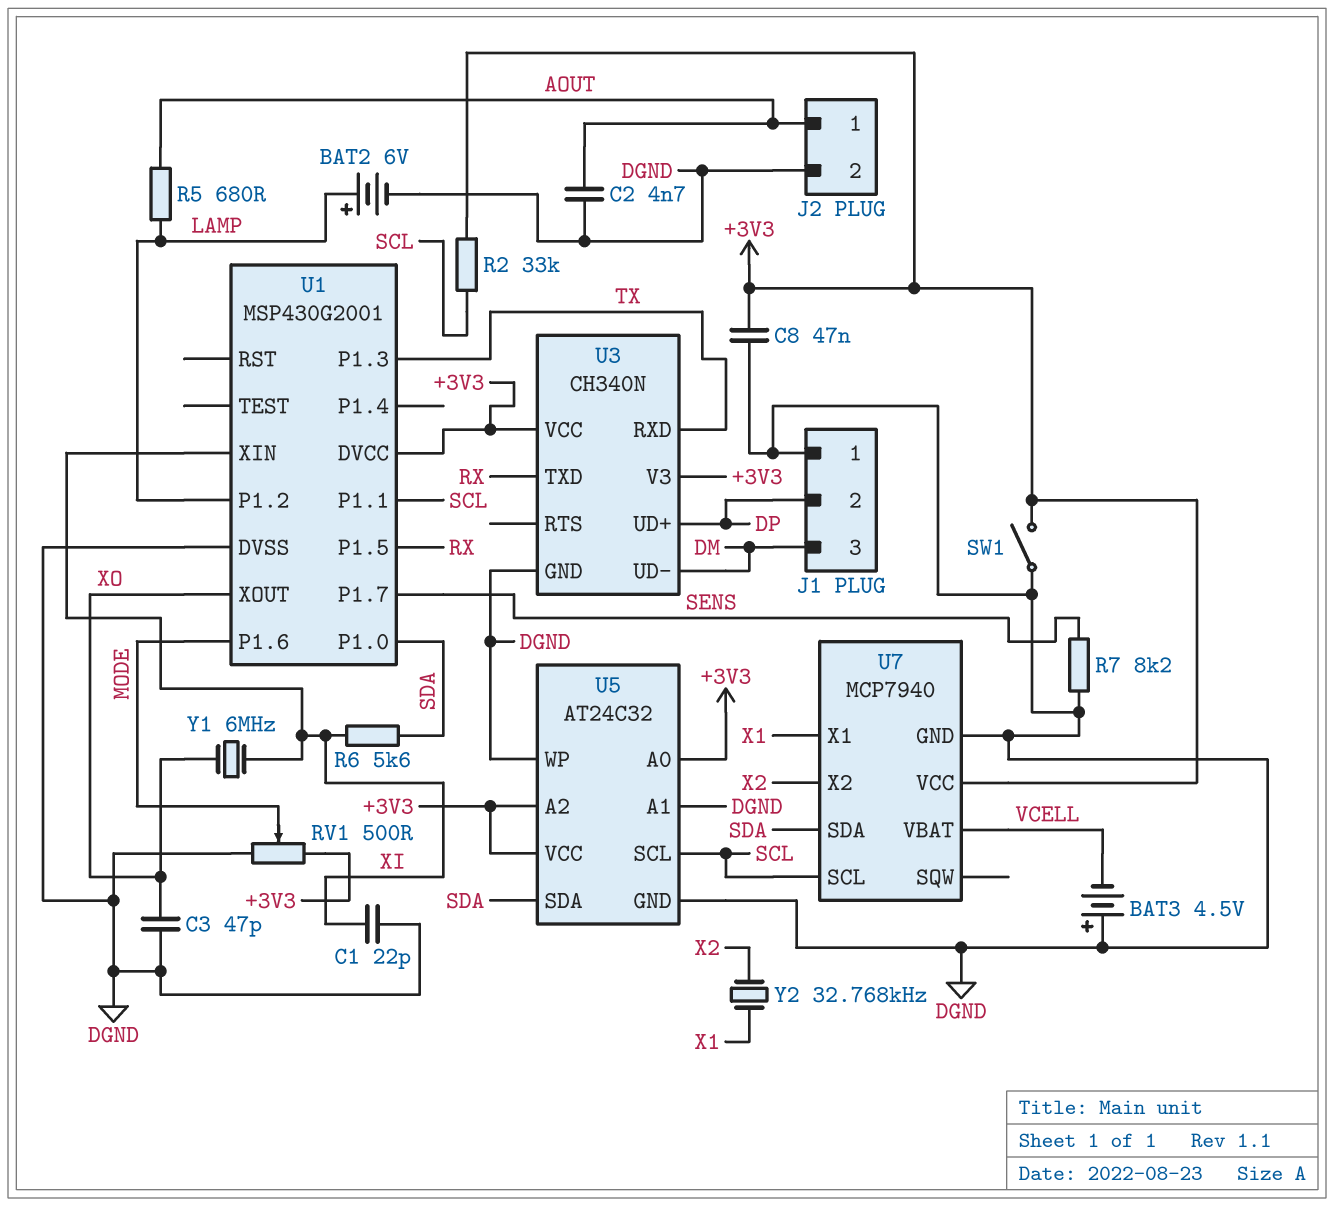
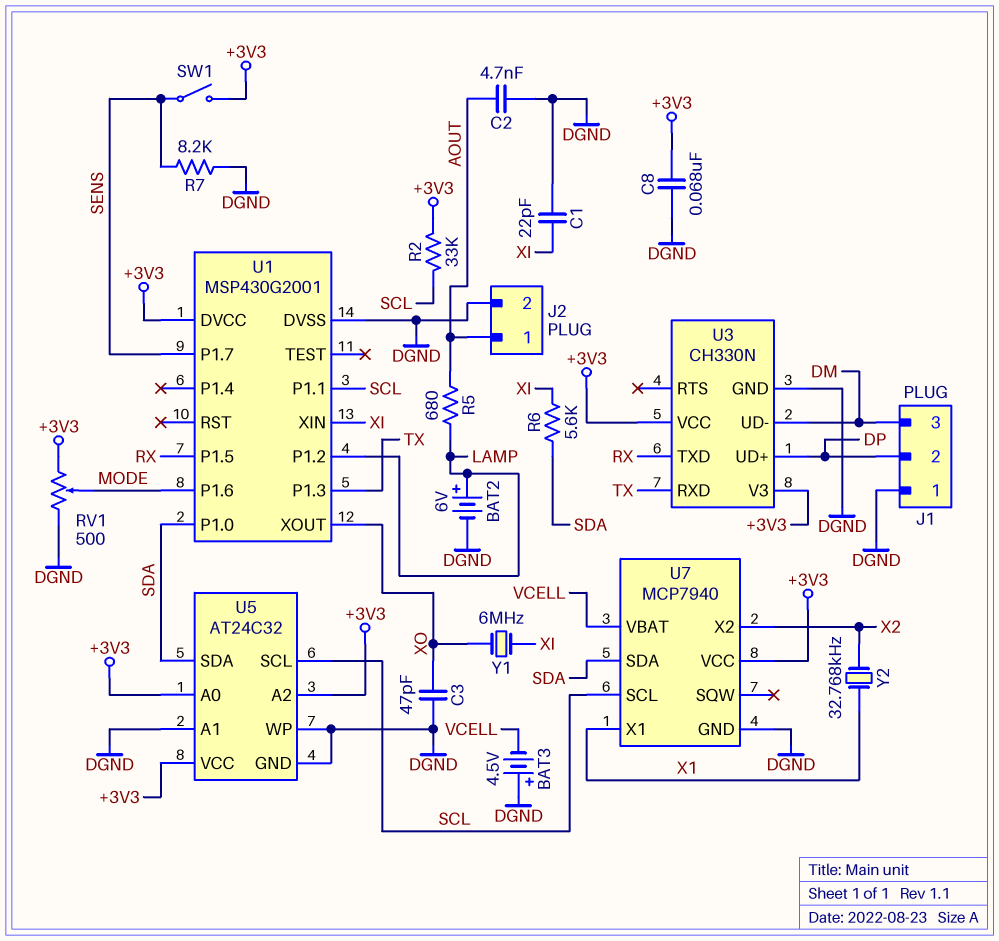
C8: 47nF (+3V3, DGND) -> 68nF (+3V3, DGND)
SW1: switch (+3V3, DGND) -> switch (+3V3, SENS)
U3: CH340N -> CH330N

